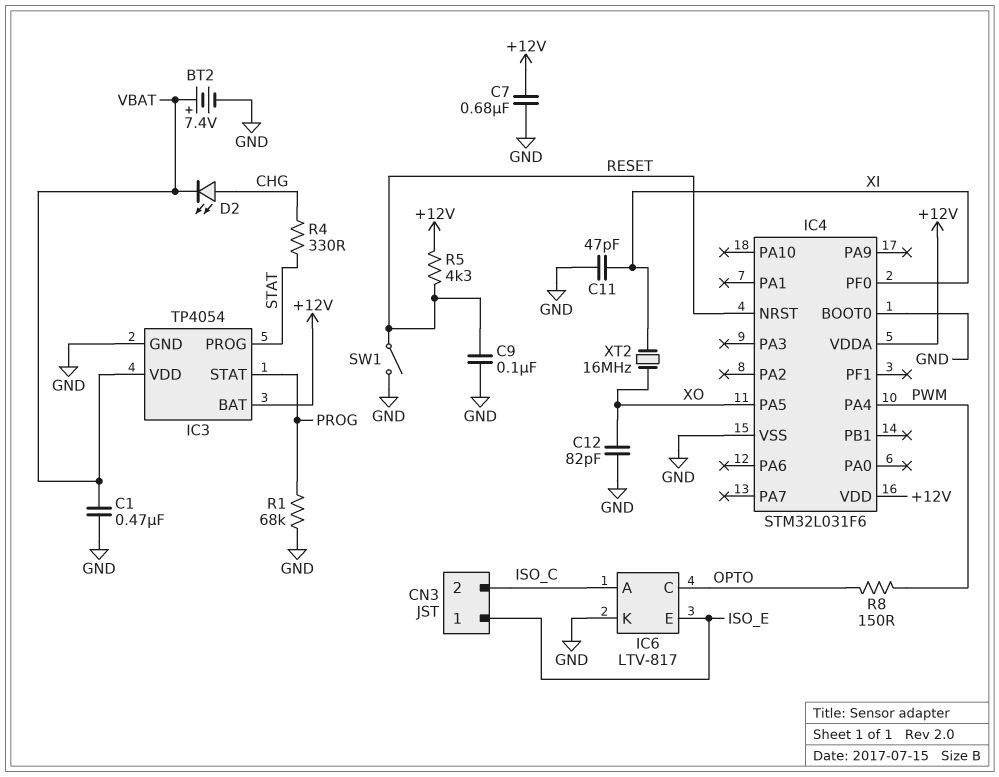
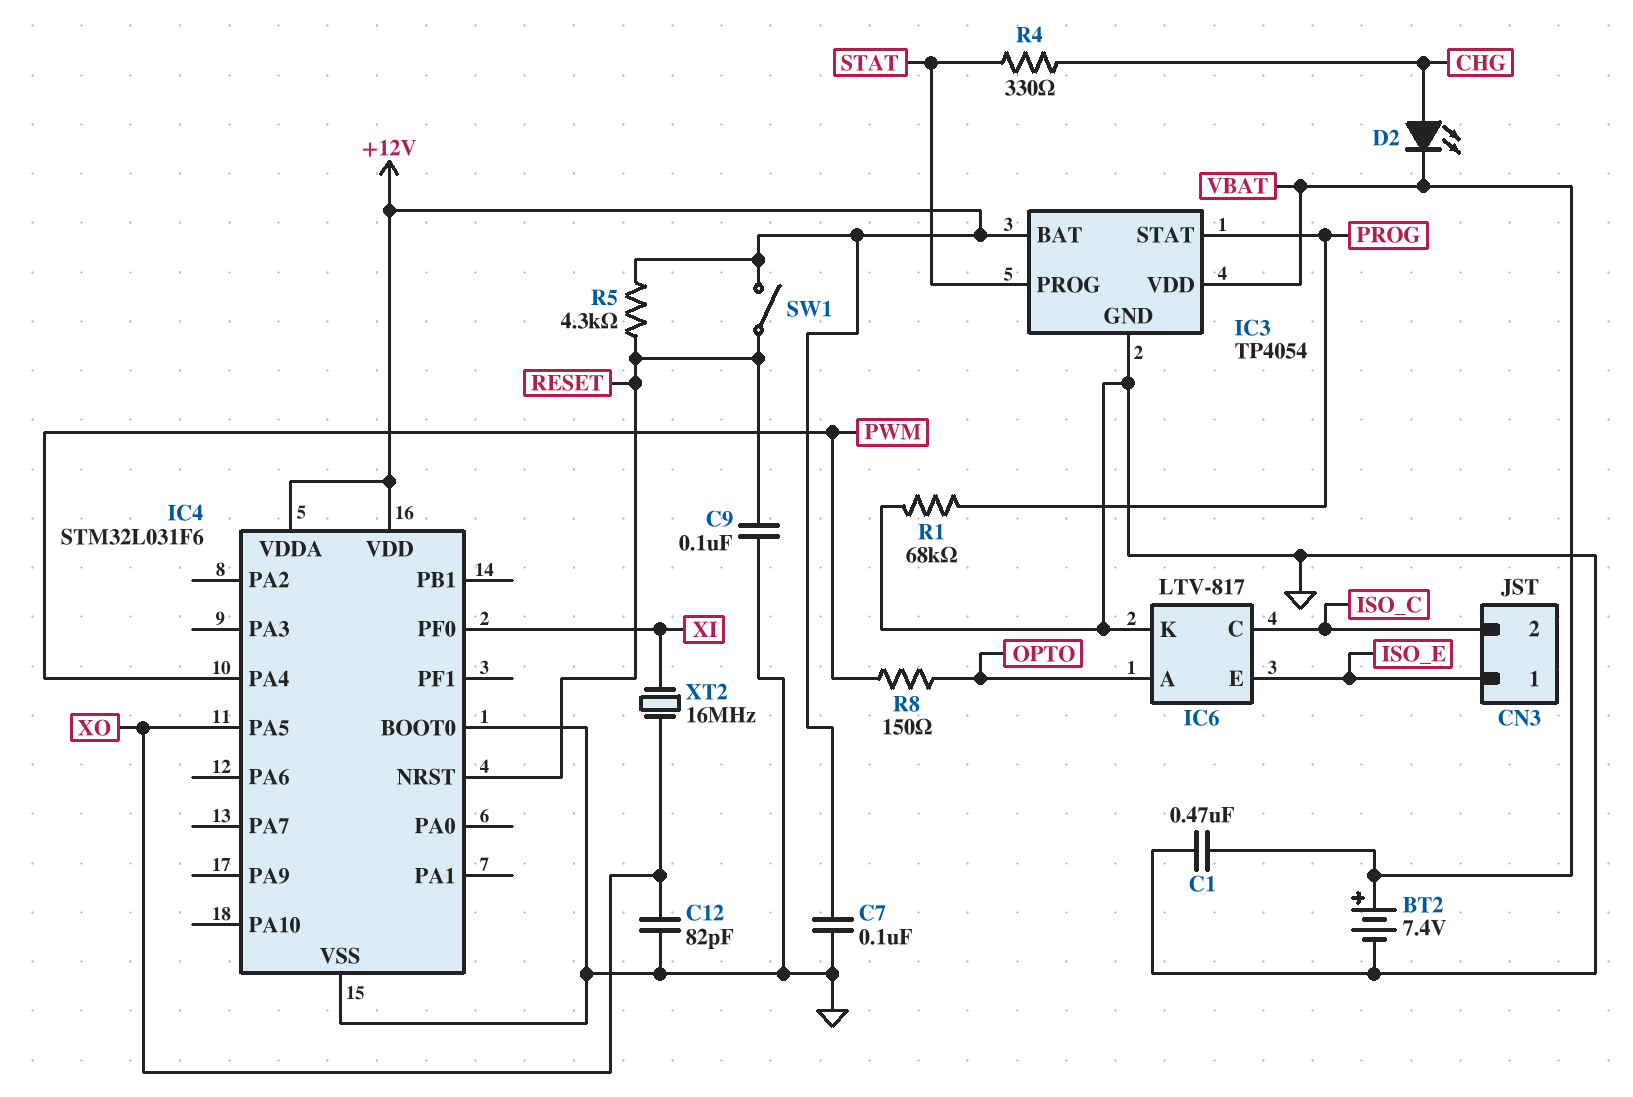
C7: 680nF (+12V, GND) -> 100nF (+12V, GND)
C11: 47pF (GND, XI) -> none
IC6 pin A: ISO_C -> OPTO
IC6 pin C: OPTO -> ISO_C
SW1: switch (GND, RESET) -> switch (+12V, RESET)

